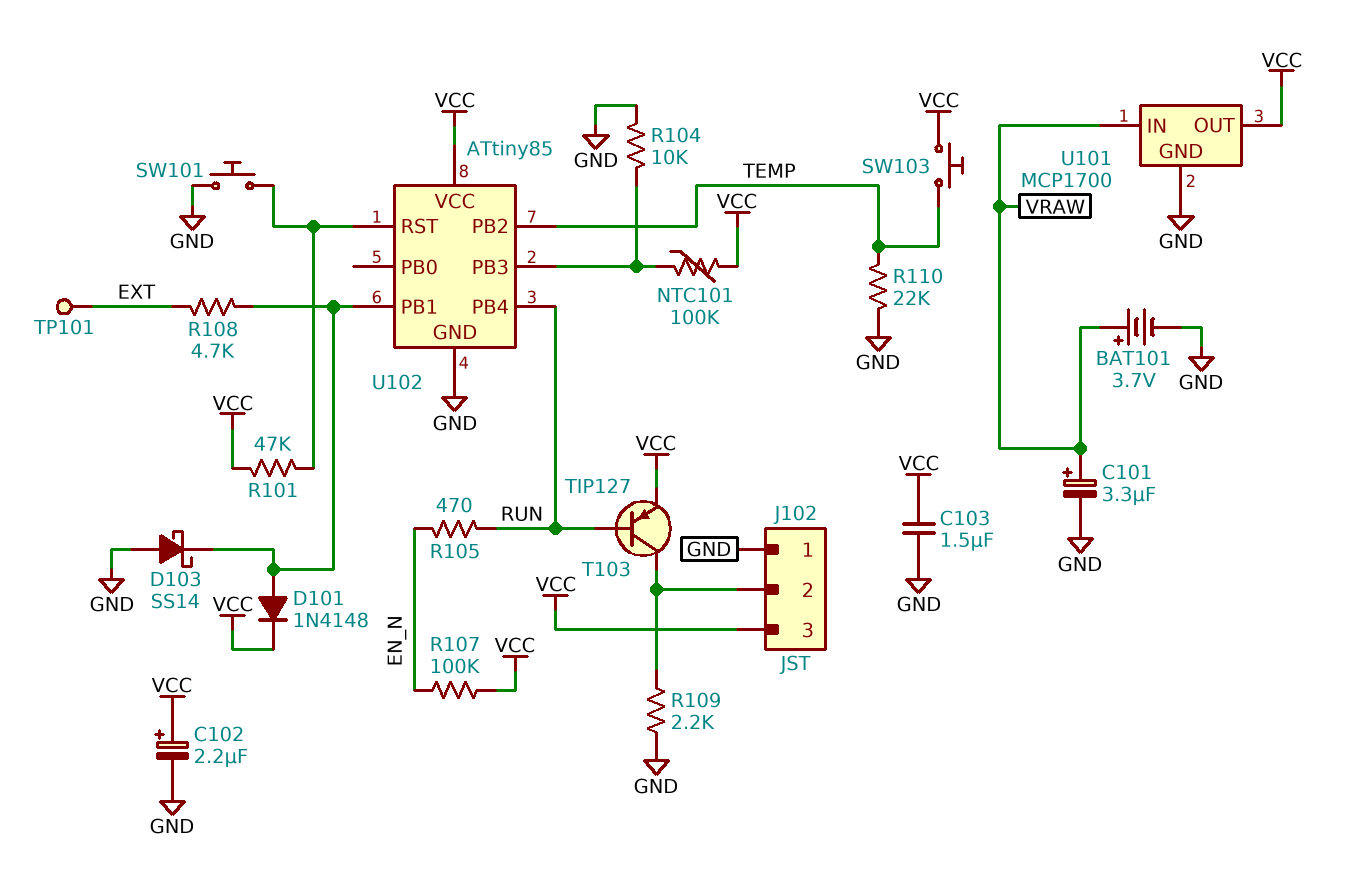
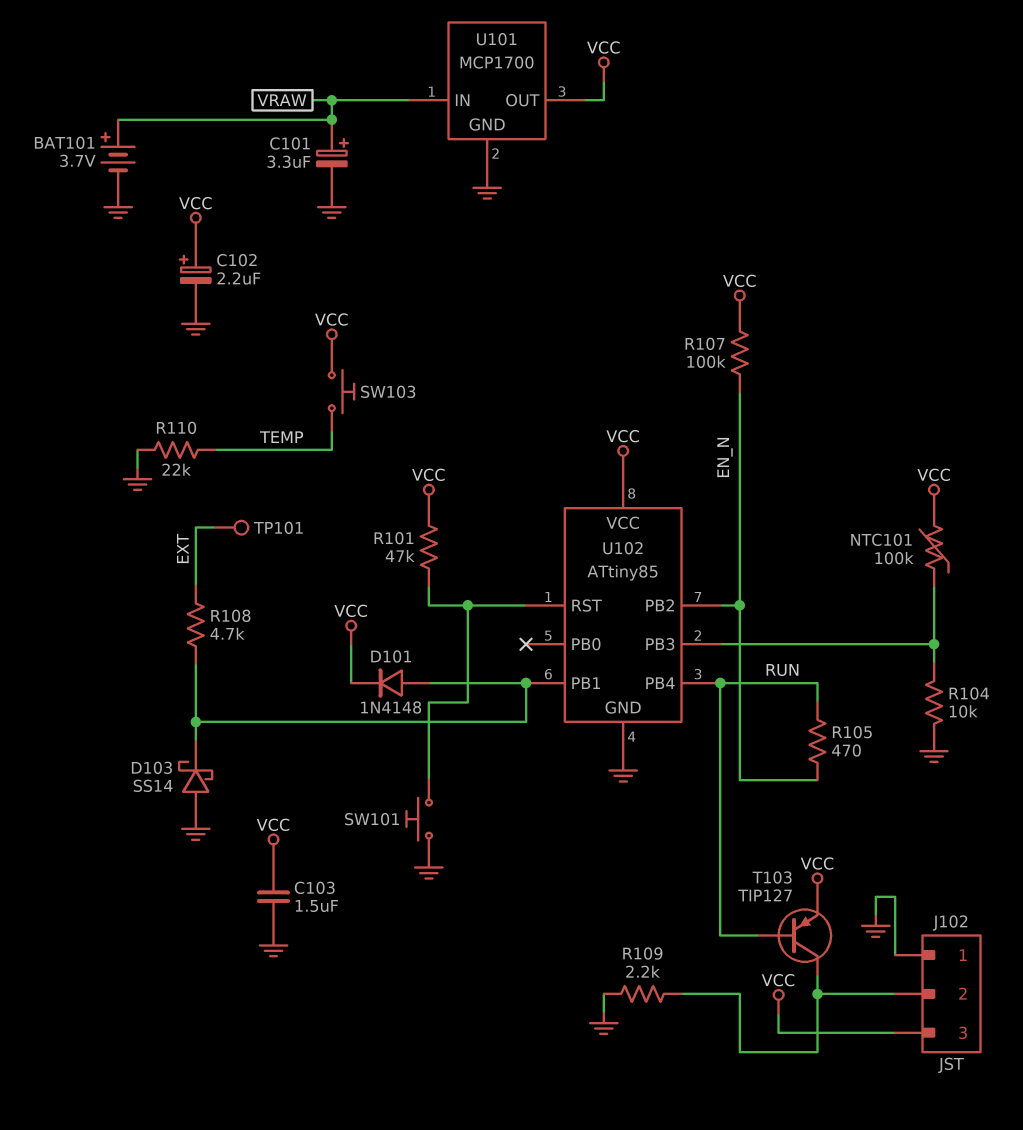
U102 pin PB2: TEMP -> EN_N

